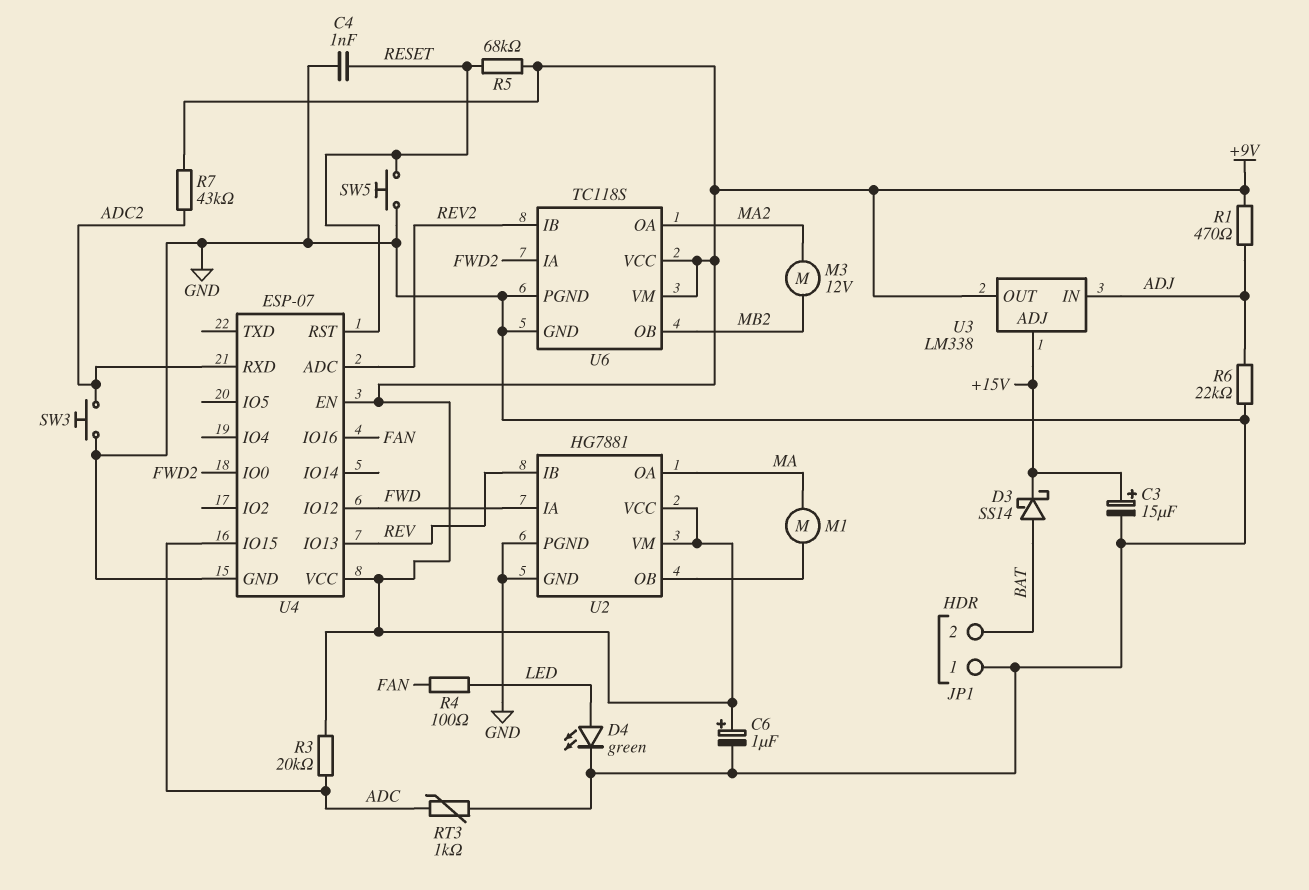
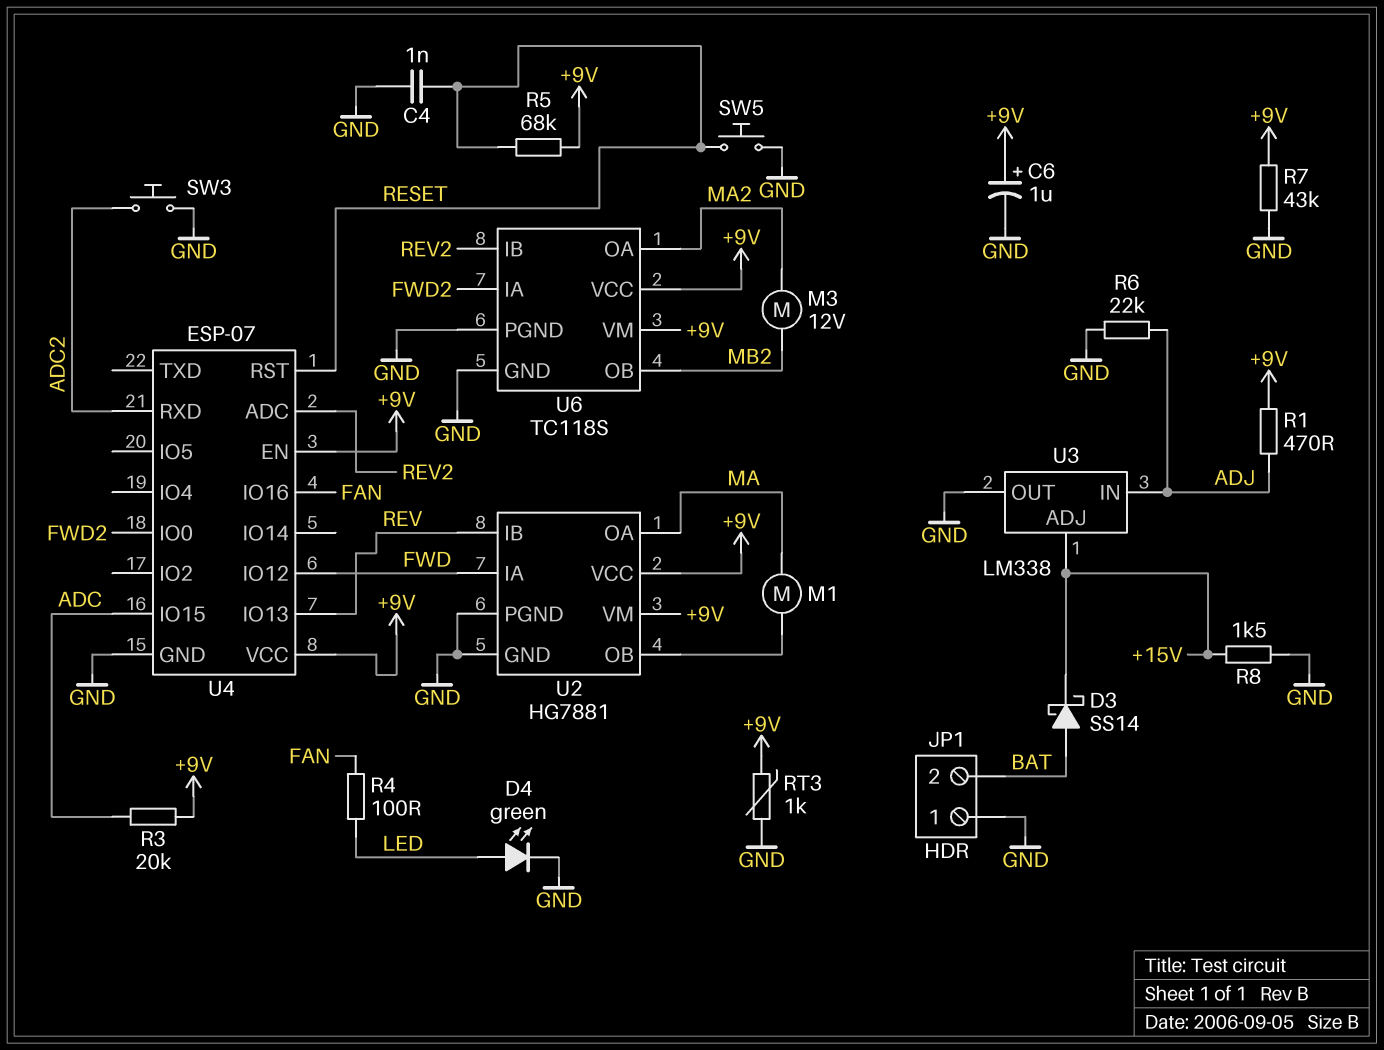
C3: 15uF (plus +15V, minus GND) -> none
R7: 43k (+9V, ADC2) -> 43k (+9V, GND)
R8: none -> 1.5k (+15V, GND)
RT3: 1k (ADC, GND) -> 1k (+9V, GND)
U3 pin OUT: +9V -> GND

